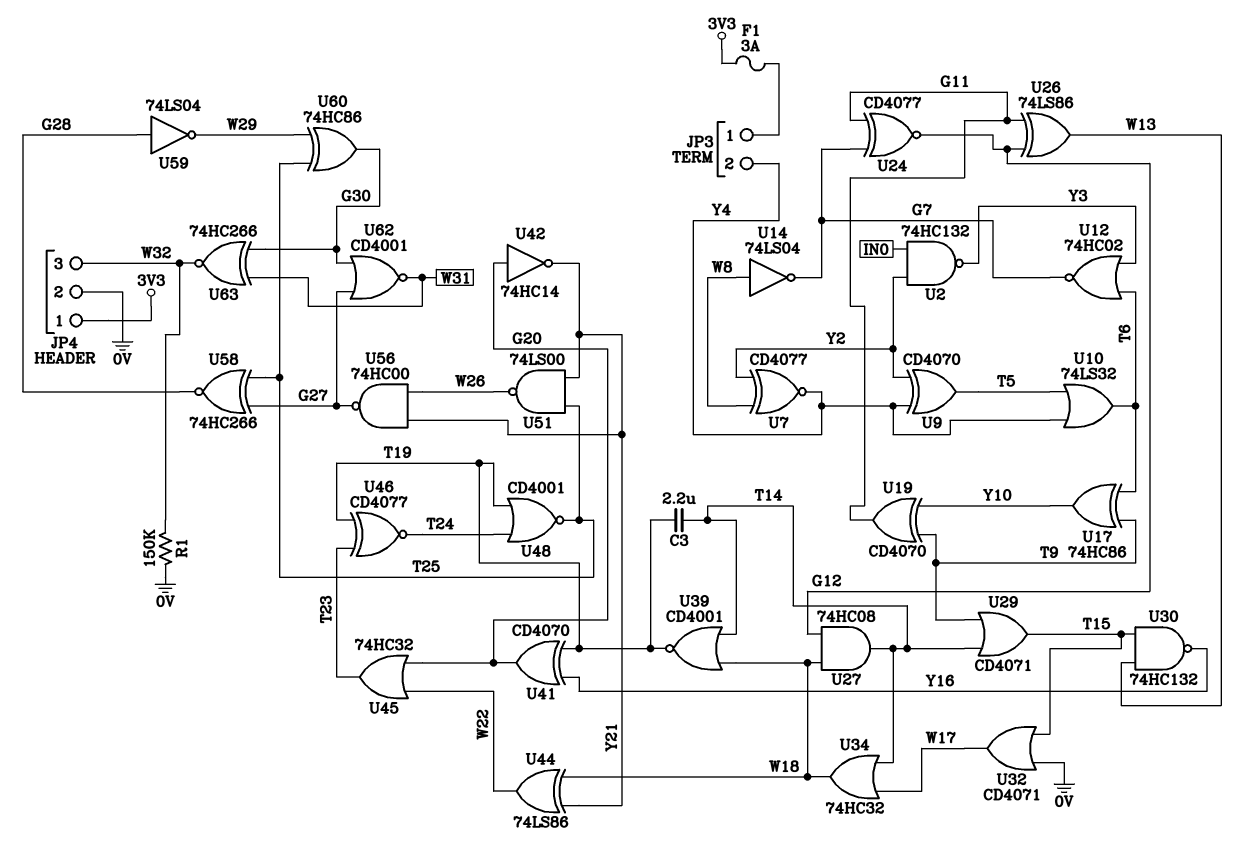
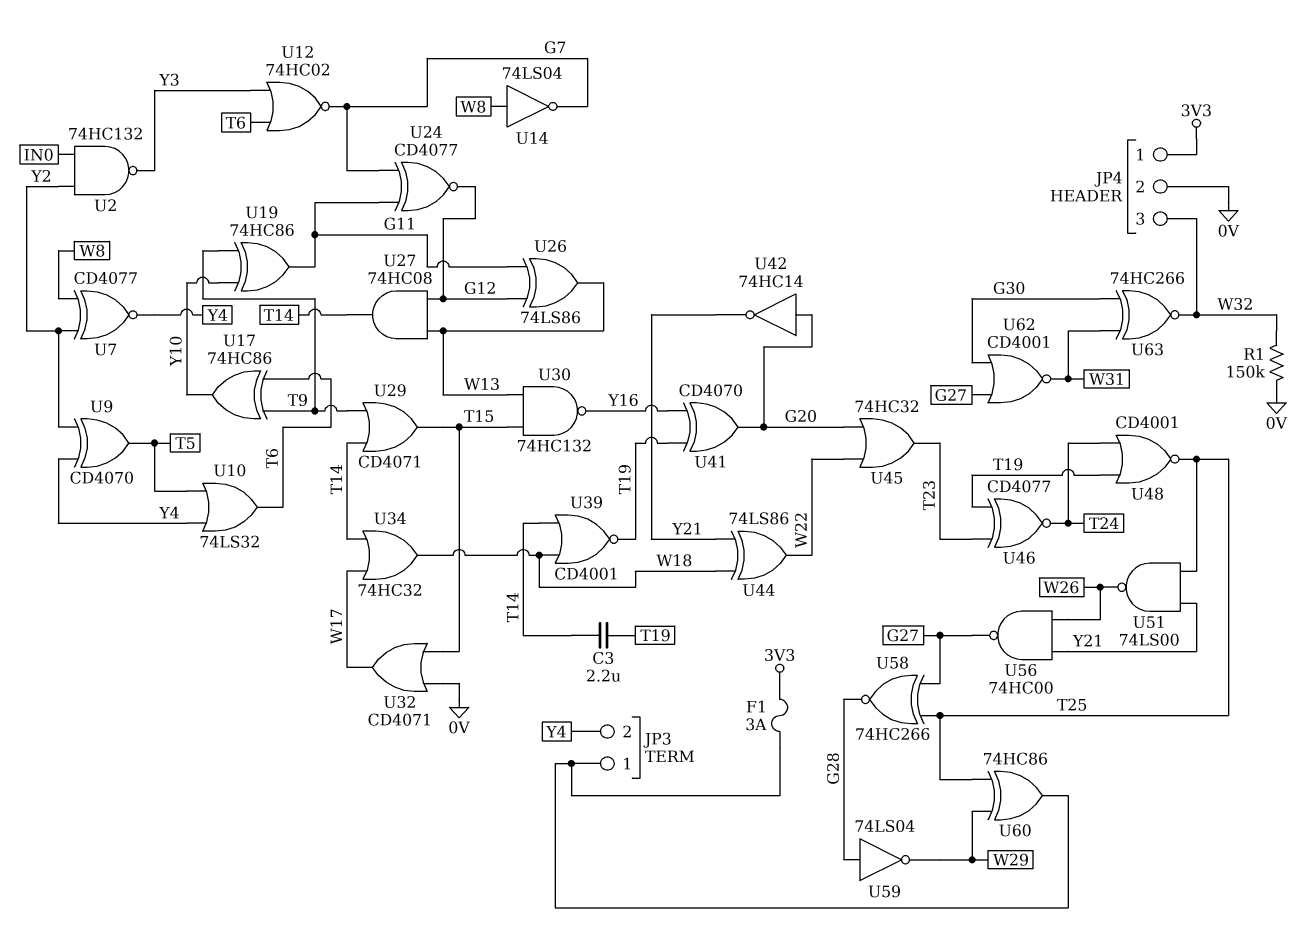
U19: XOR CD4070 (in T9, in Y10, out G11) -> XOR 74HC86 (in T9, in Y10, out G11)
U27: AND 74HC08 (in G12, in W18, out T14) -> AND 74HC08 (in G12, in W13, out T14)
U60: XOR 74HC86 (in T25, in W29, out G30) -> XOR 74HC86 (in T25, in W29, out JP3/1)

